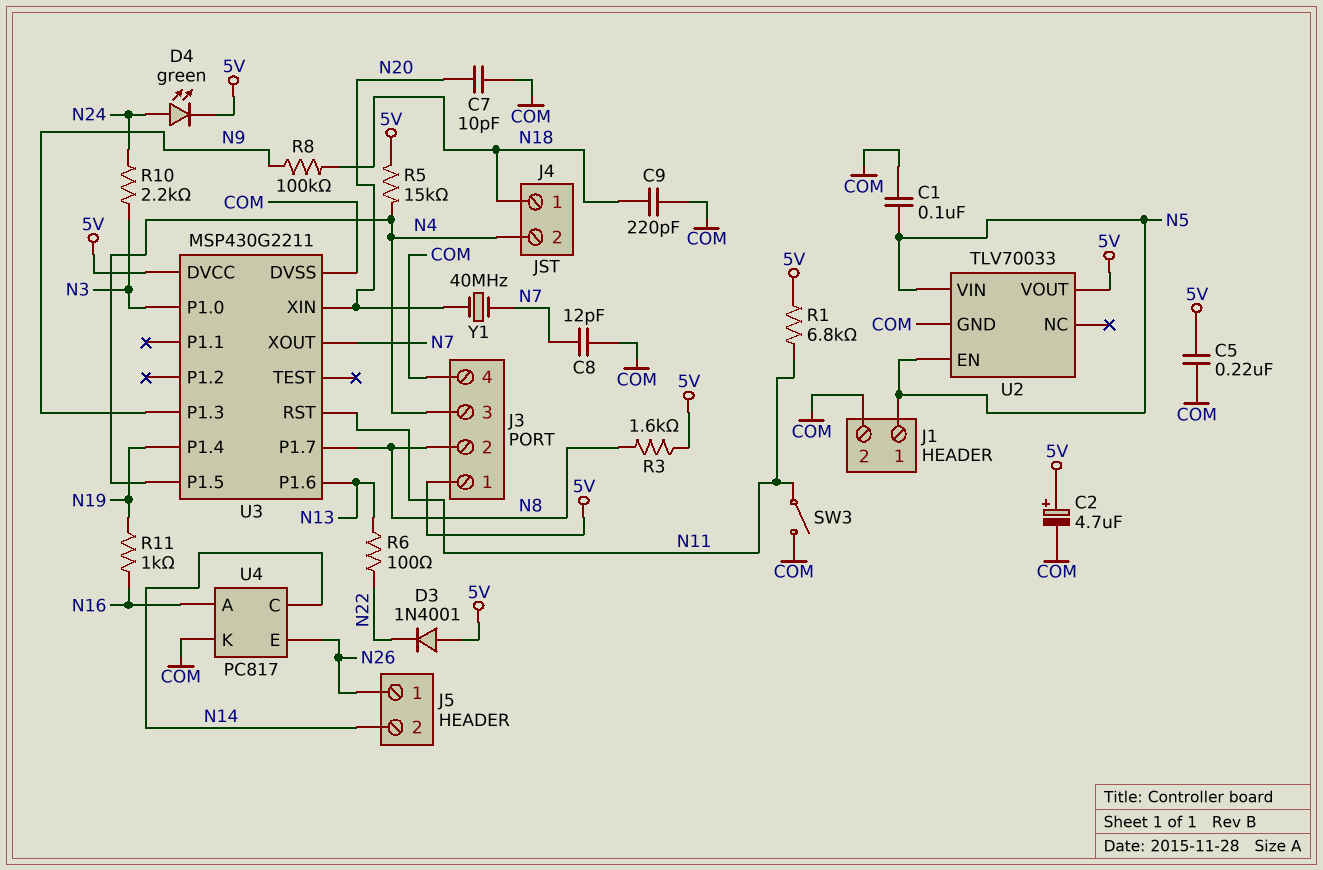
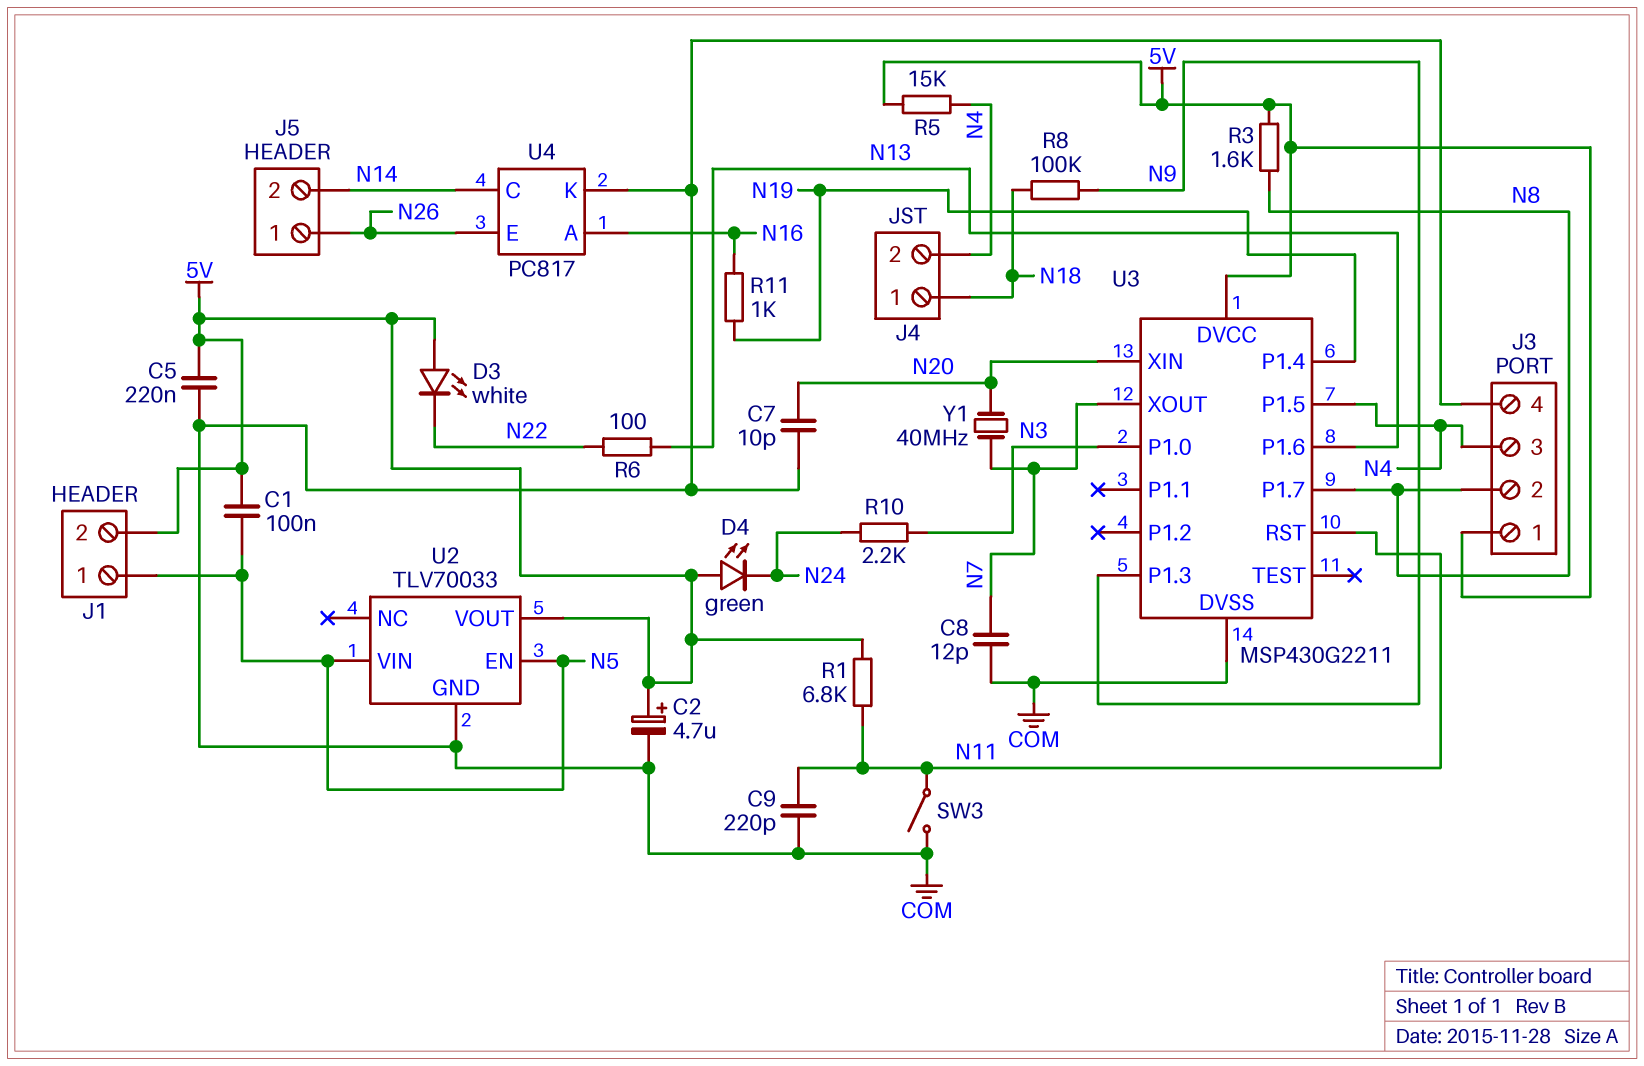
C1: 100nF (COM, N5) -> 100nF (5V, N5)
C9: 220pF (COM, N18) -> 220pF (COM, N11)
D3: diode 1N4001 (A 5V, K N22) -> LED white (A 5V, K N22)
D4: LED green (A N24, K 5V) -> LED green (A 5V, K N24)
J1 pin 2: COM -> 5V

